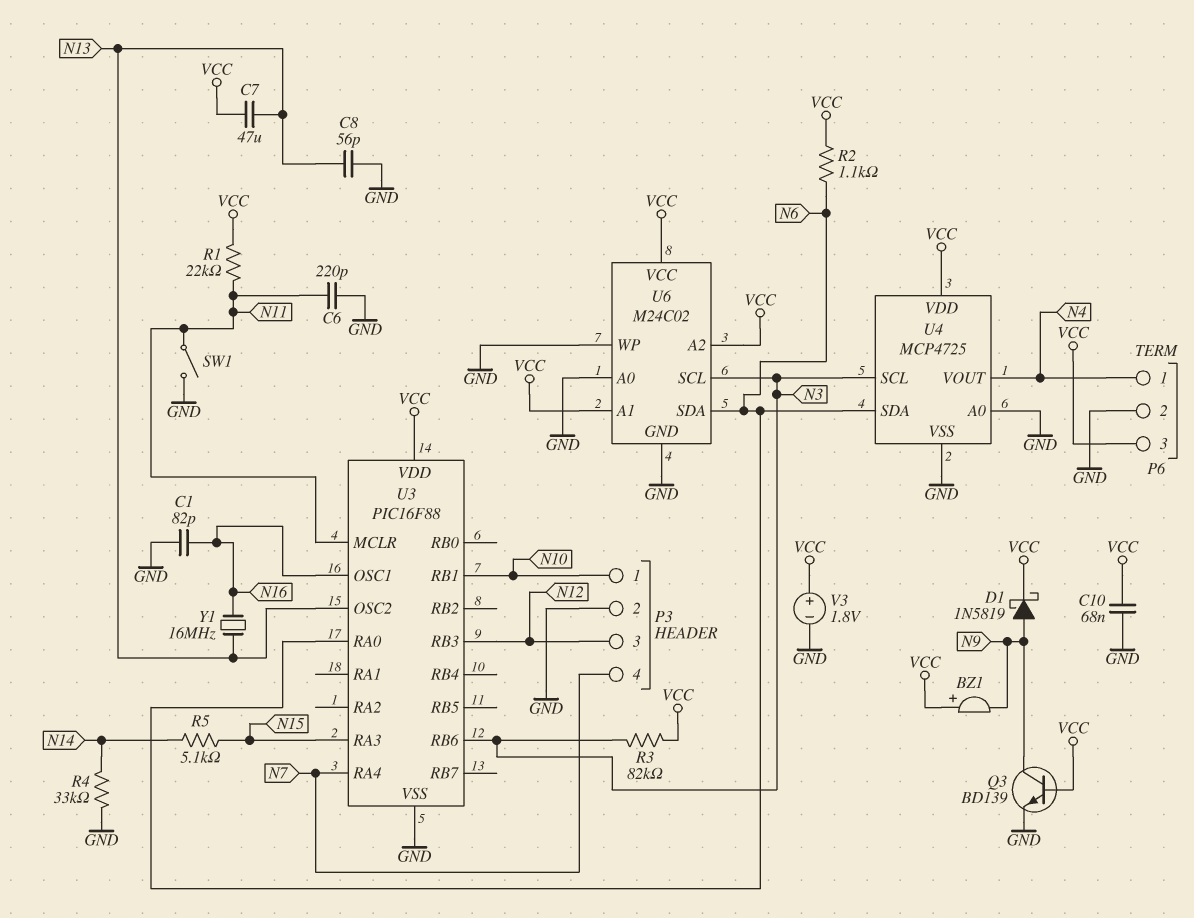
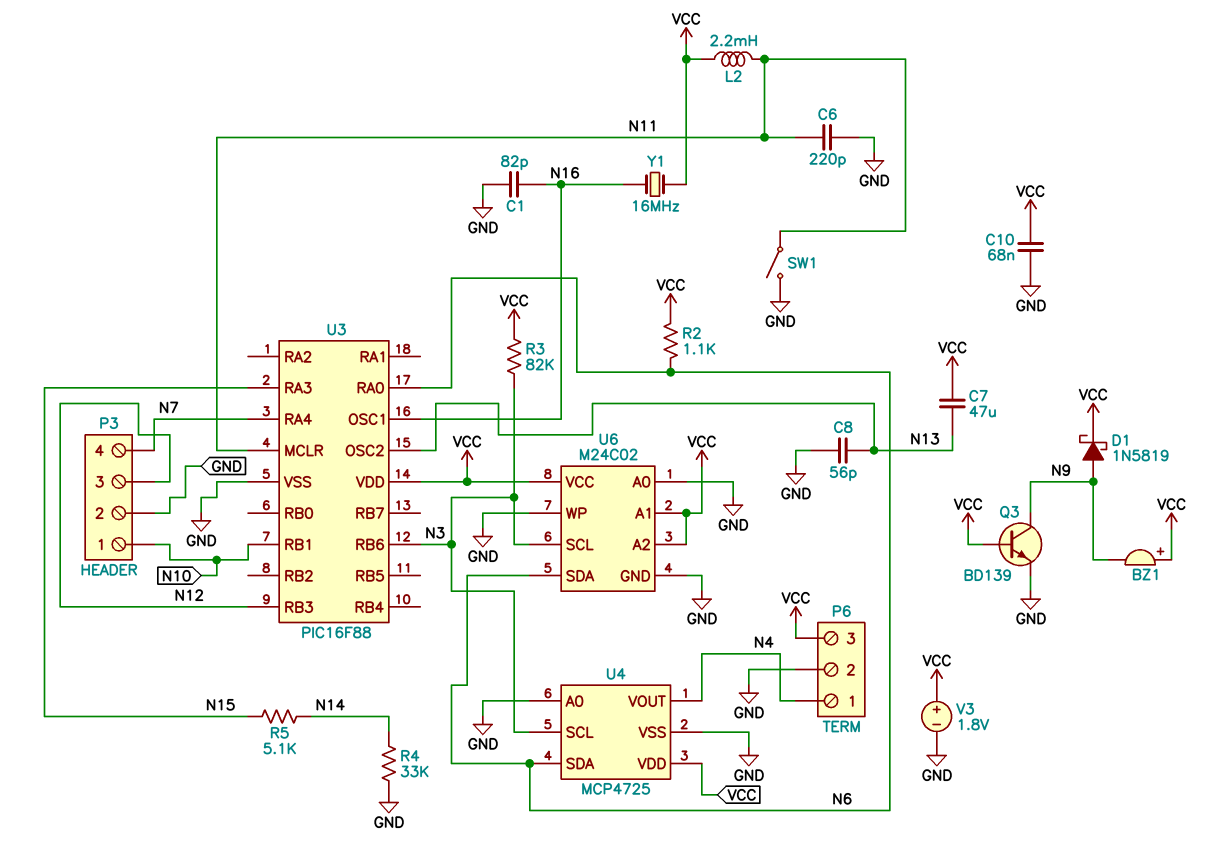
L2: none -> 2.2mH (N11, VCC)
R1: 22k (N11, VCC) -> none
Y1: 16MHz (N13, N16) -> 16MHz (N16, VCC)

